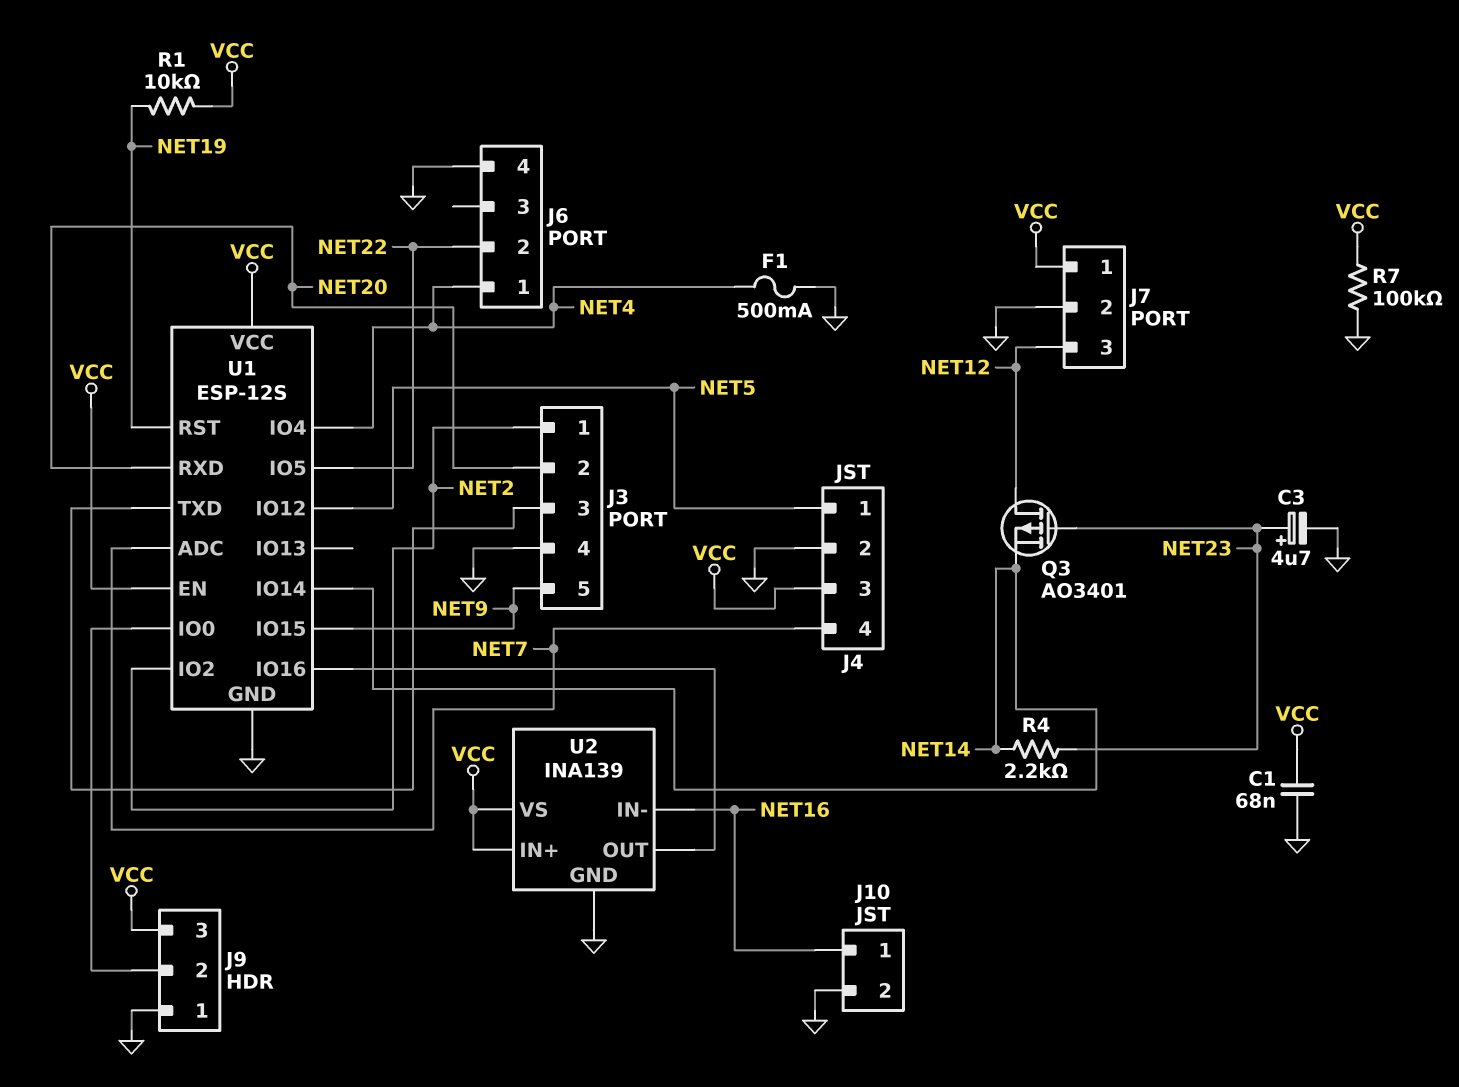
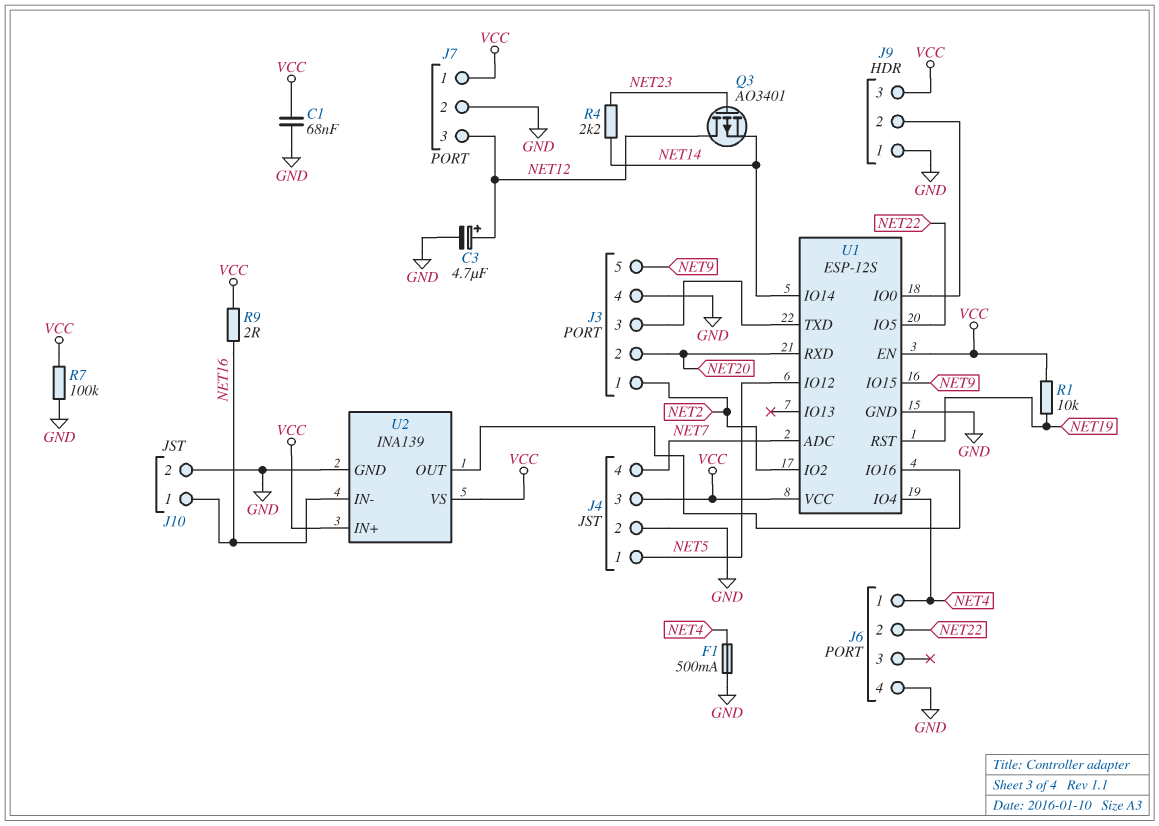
C3: 4.7uF (plus NET23, minus GND) -> 4.7uF (plus NET12, minus GND)
R9: none -> 2 (NET16, VCC)

